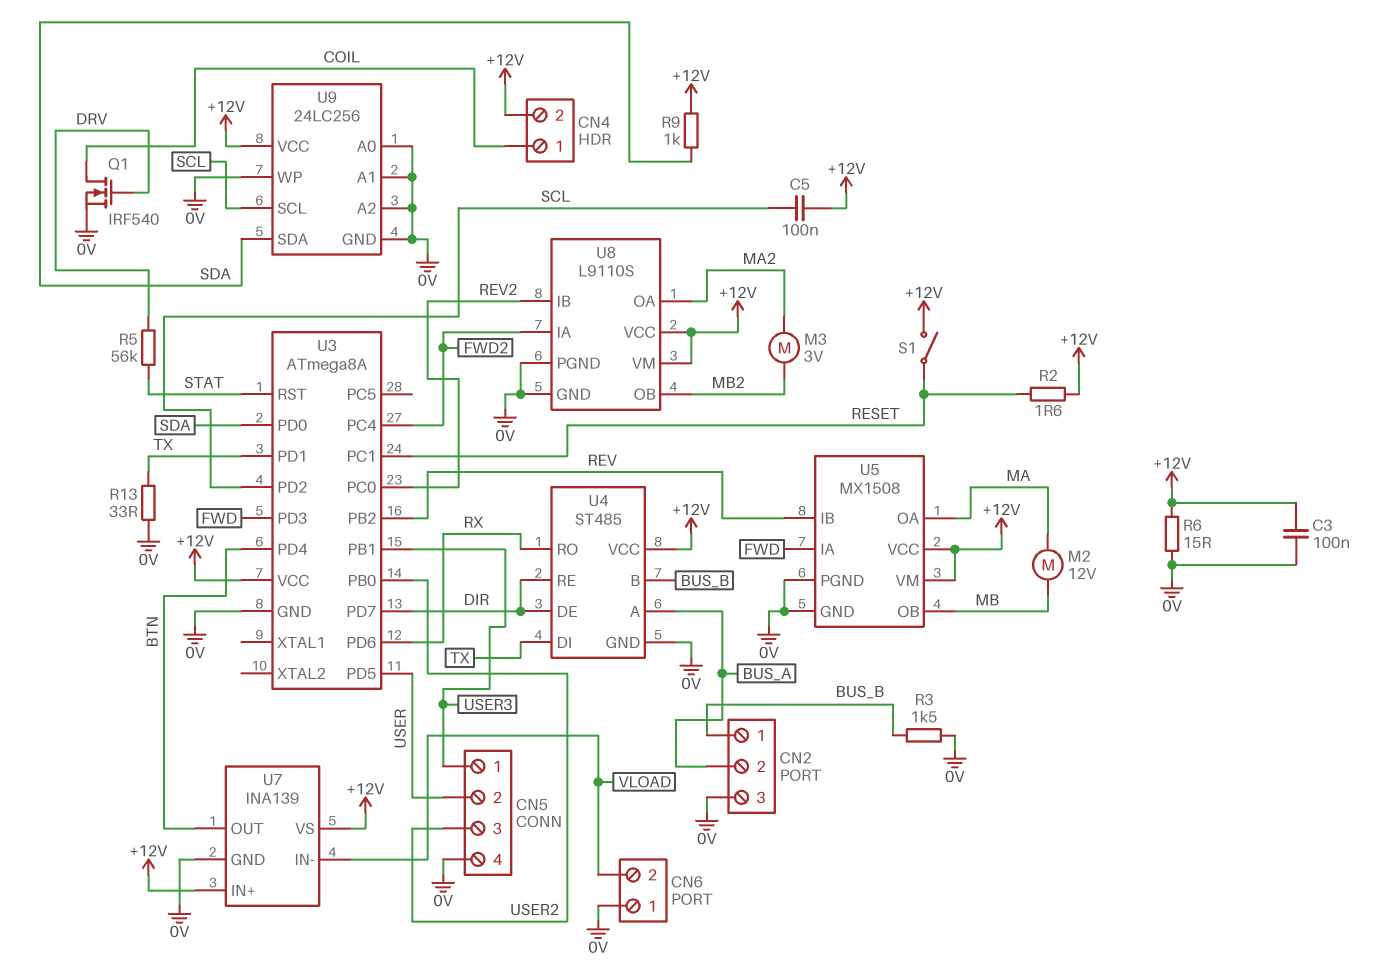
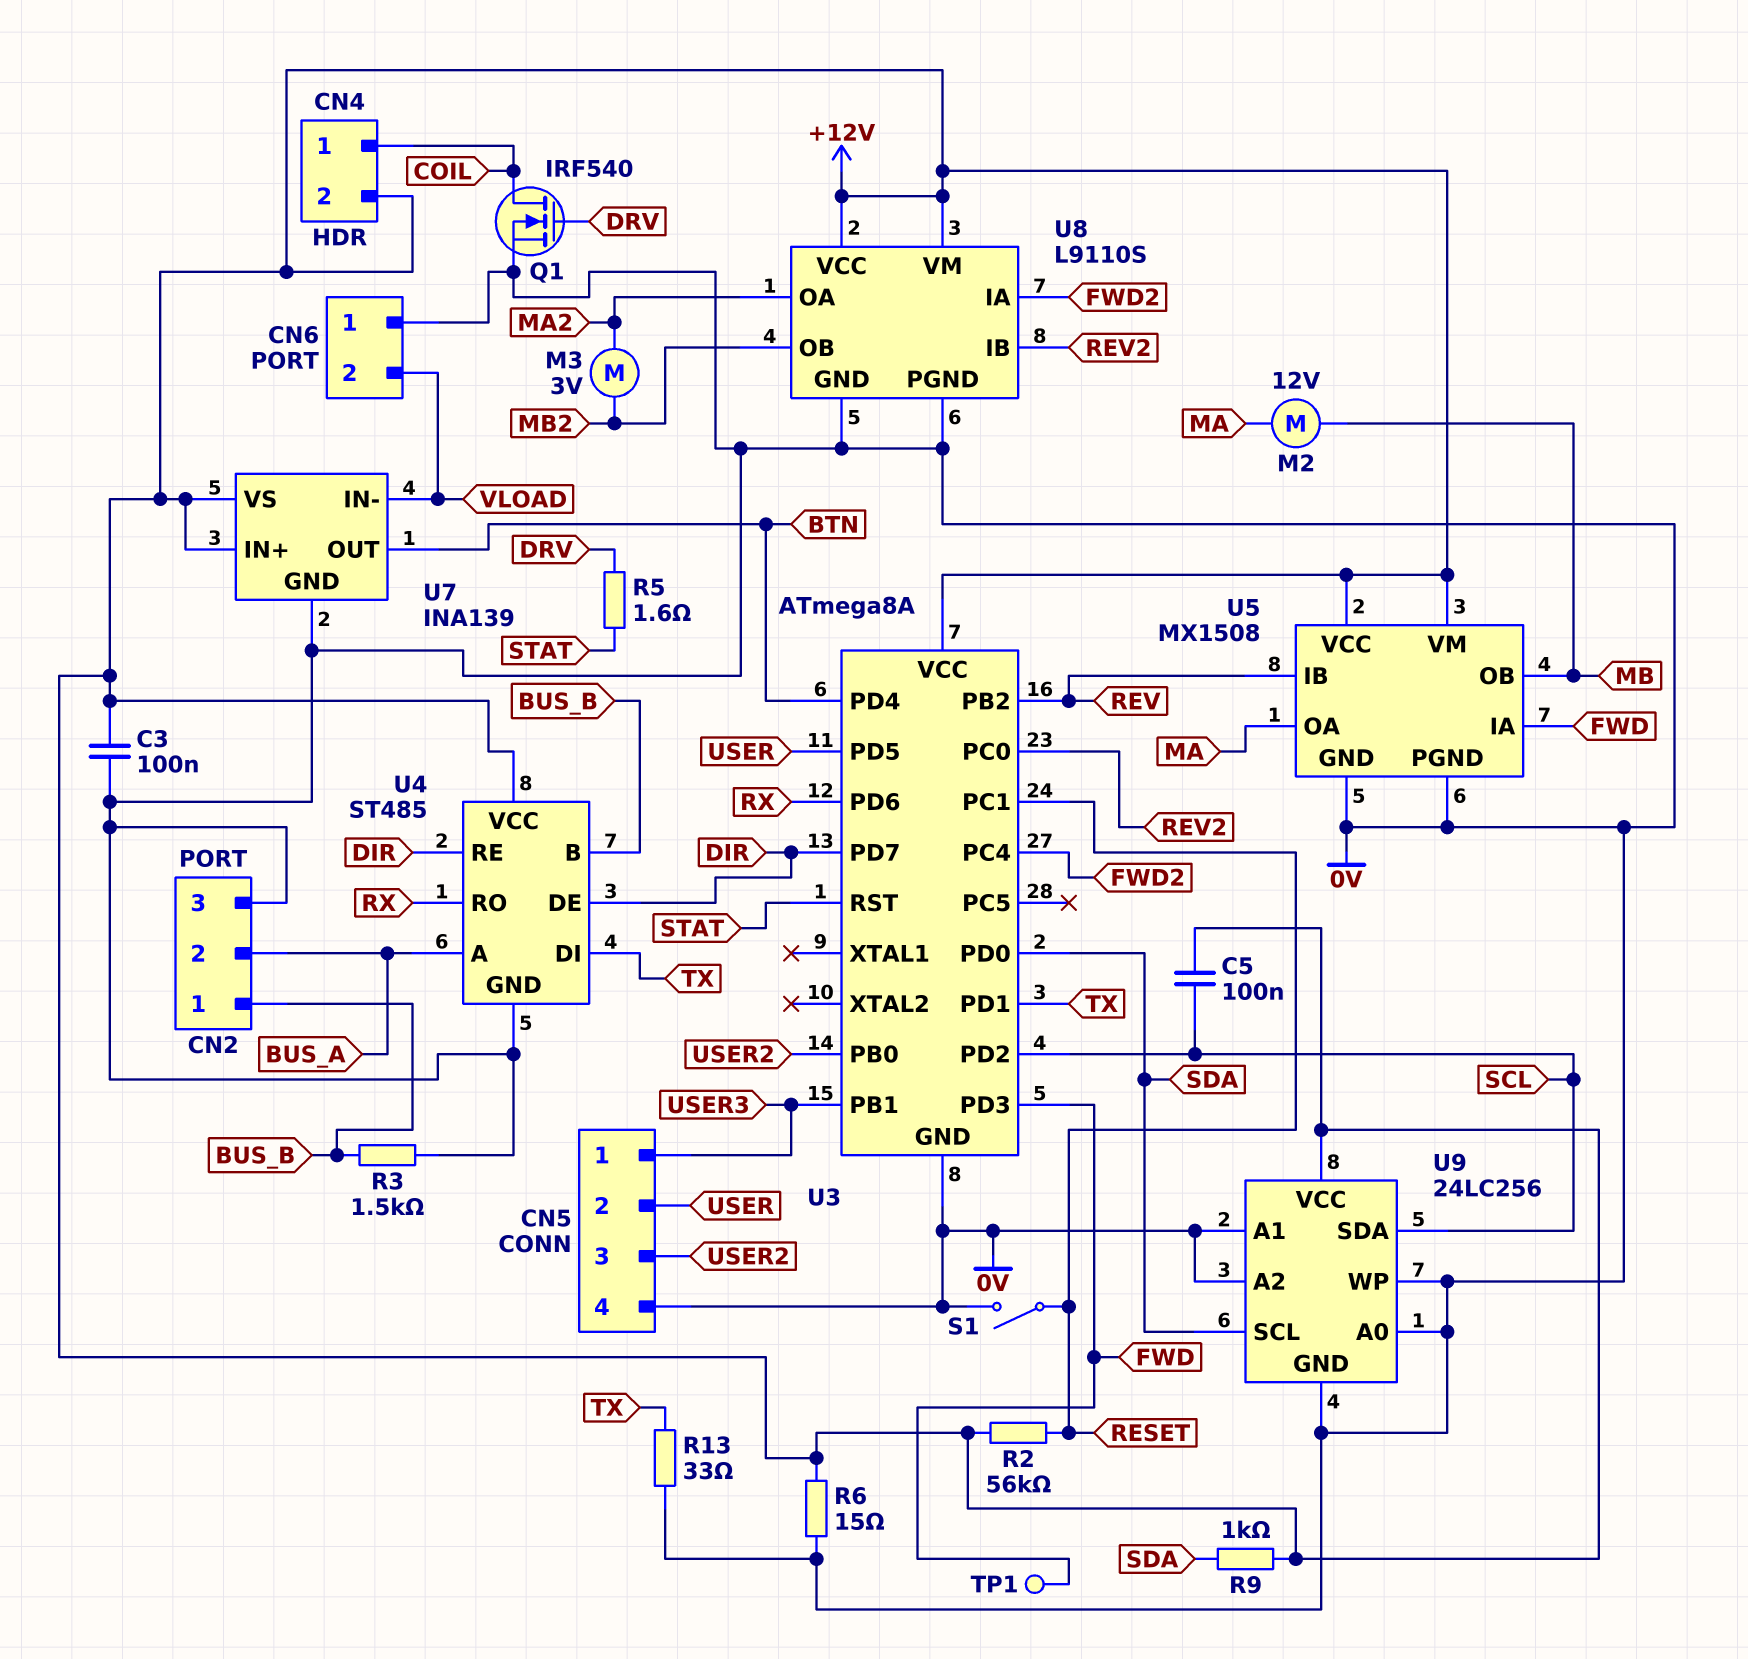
R2: 1.6 (+12V, RESET) -> 56k (+12V, RESET)
R5: 56k (DRV, STAT) -> 1.6 (DRV, STAT)
S1: switch (+12V, RESET) -> switch (0V, RESET)
TP1: none -> test point (FWD)
U9 pin SCL: SCL -> SDA
U9 pin SDA: SDA -> SCL

